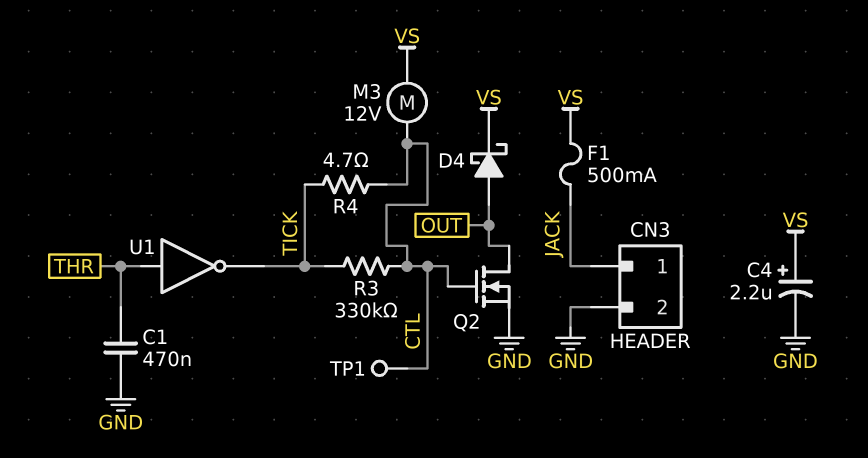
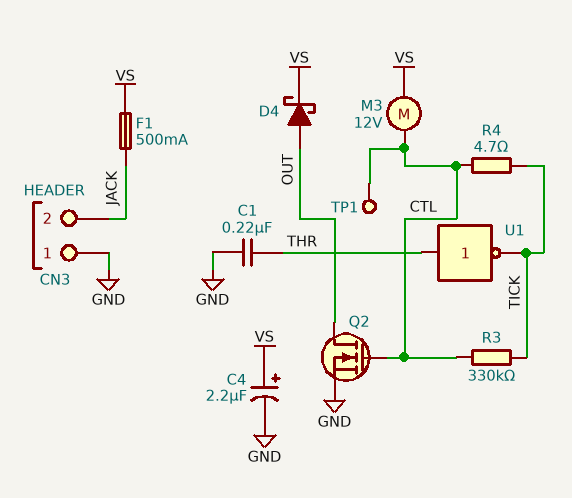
C1: 470nF (GND, THR) -> 220nF (GND, THR)
CN3 pin 1: JACK -> GND
CN3 pin 2: GND -> JACK

